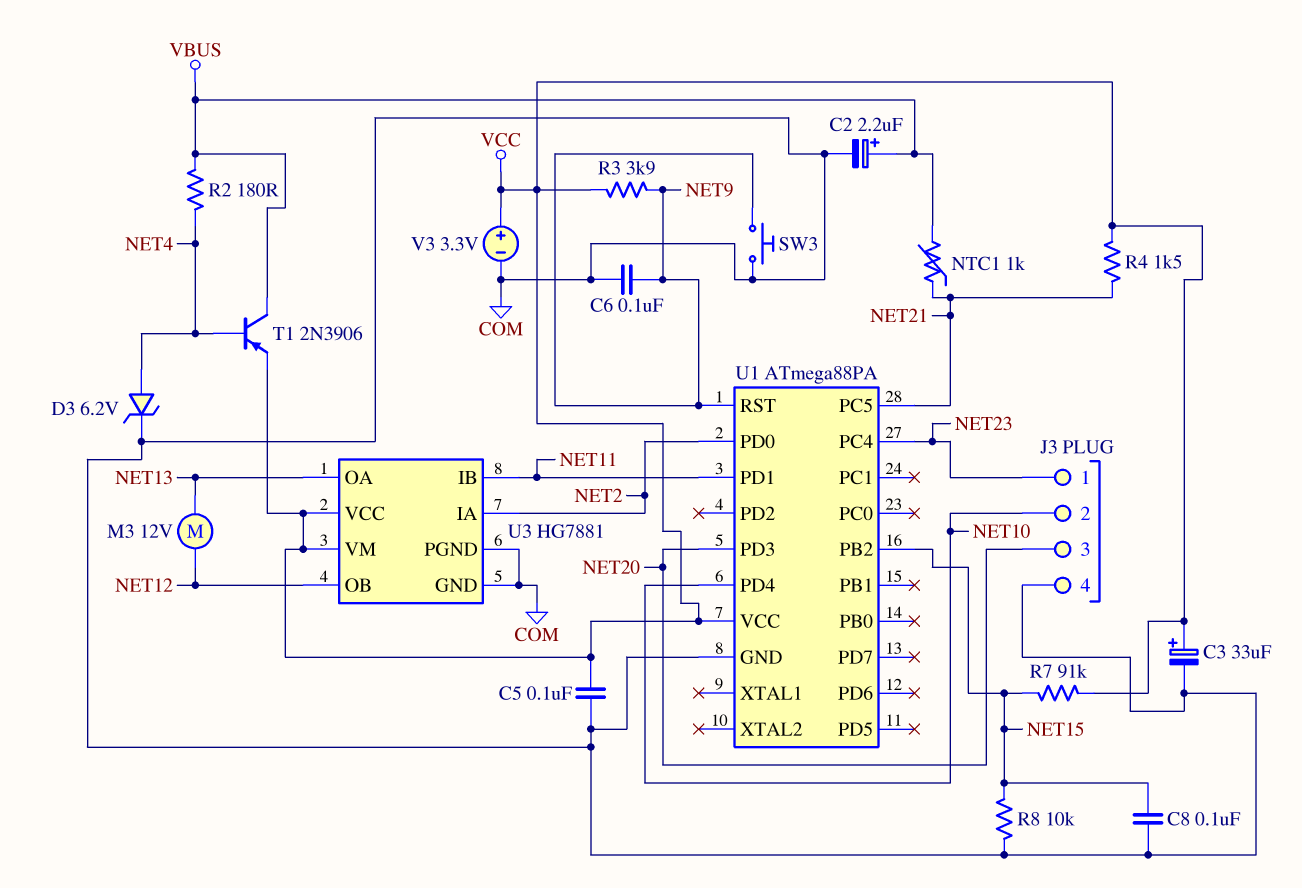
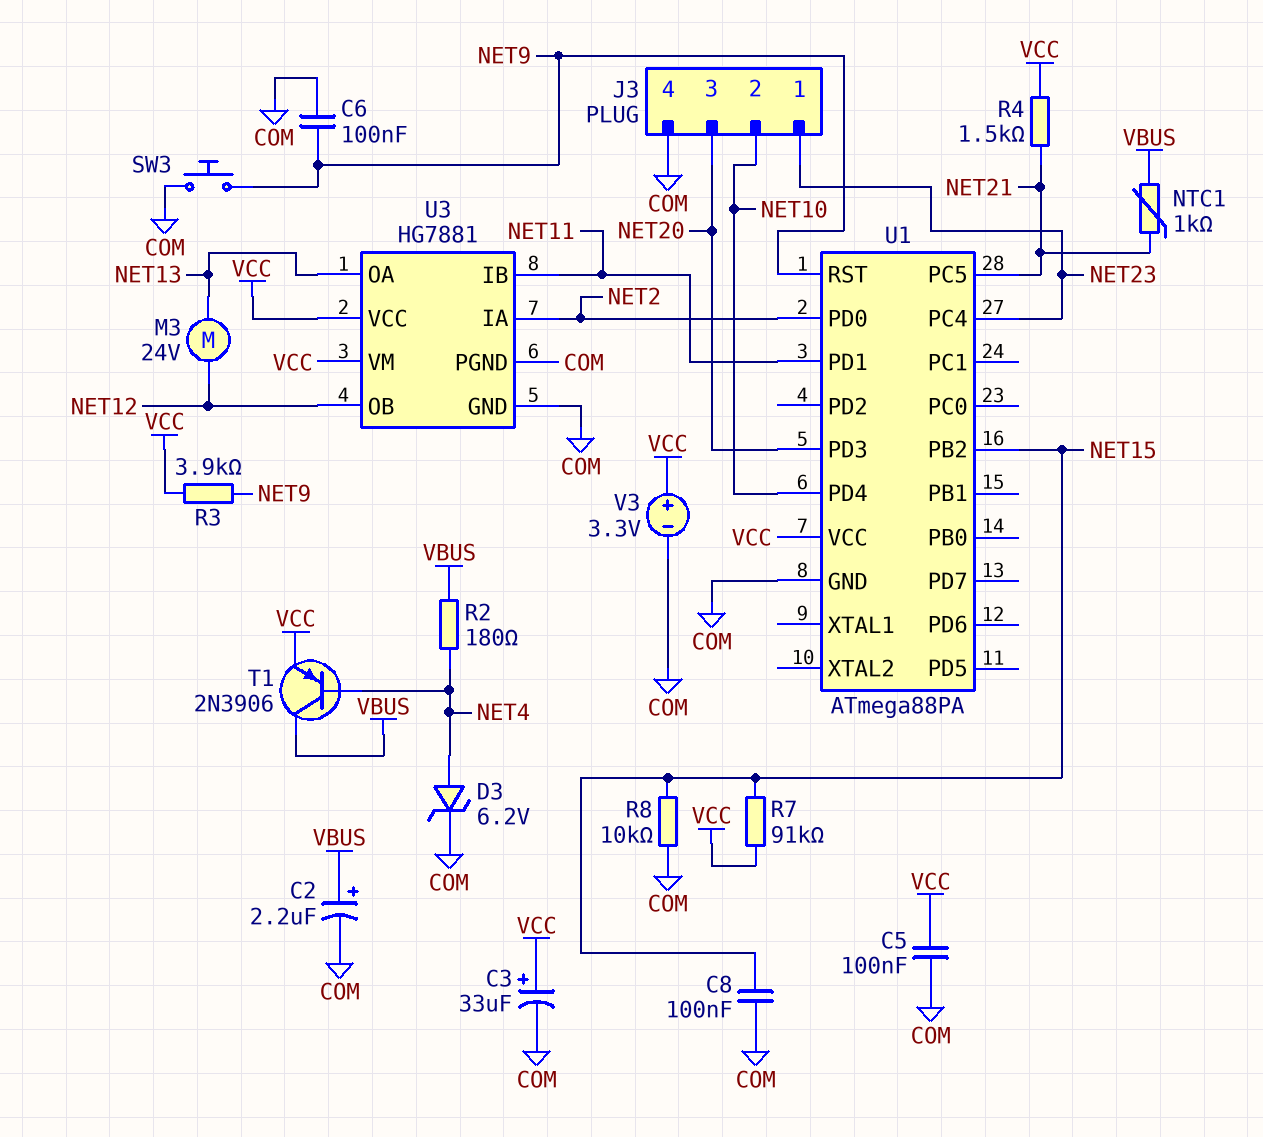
M3: motor 12V (NET12, NET13) -> motor 24V (NET12, NET13)

